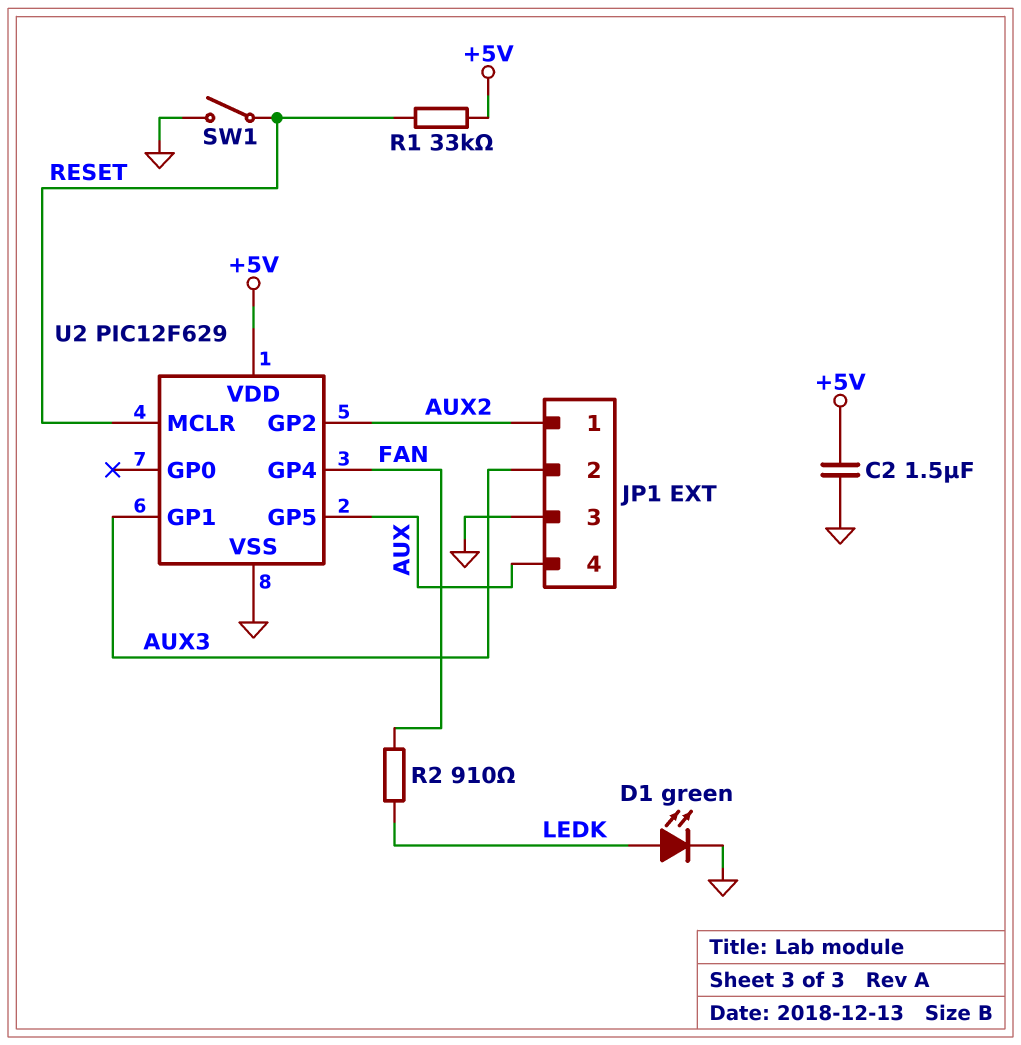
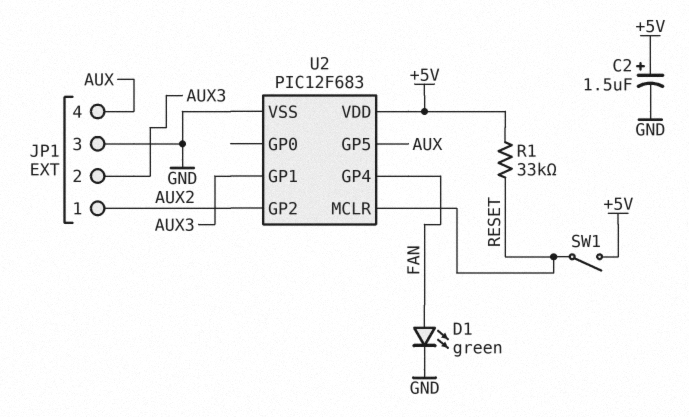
C2: 1.5uF (+5V, GND) -> 1.5uF (plus +5V, minus GND)
D1: LED green (A LEDK, K GND) -> LED green (A FAN, K GND)
R2: 910 (FAN, LEDK) -> none
SW1: switch (GND, RESET) -> switch (+5V, RESET)
U2: PIC12F629 -> PIC12F683

